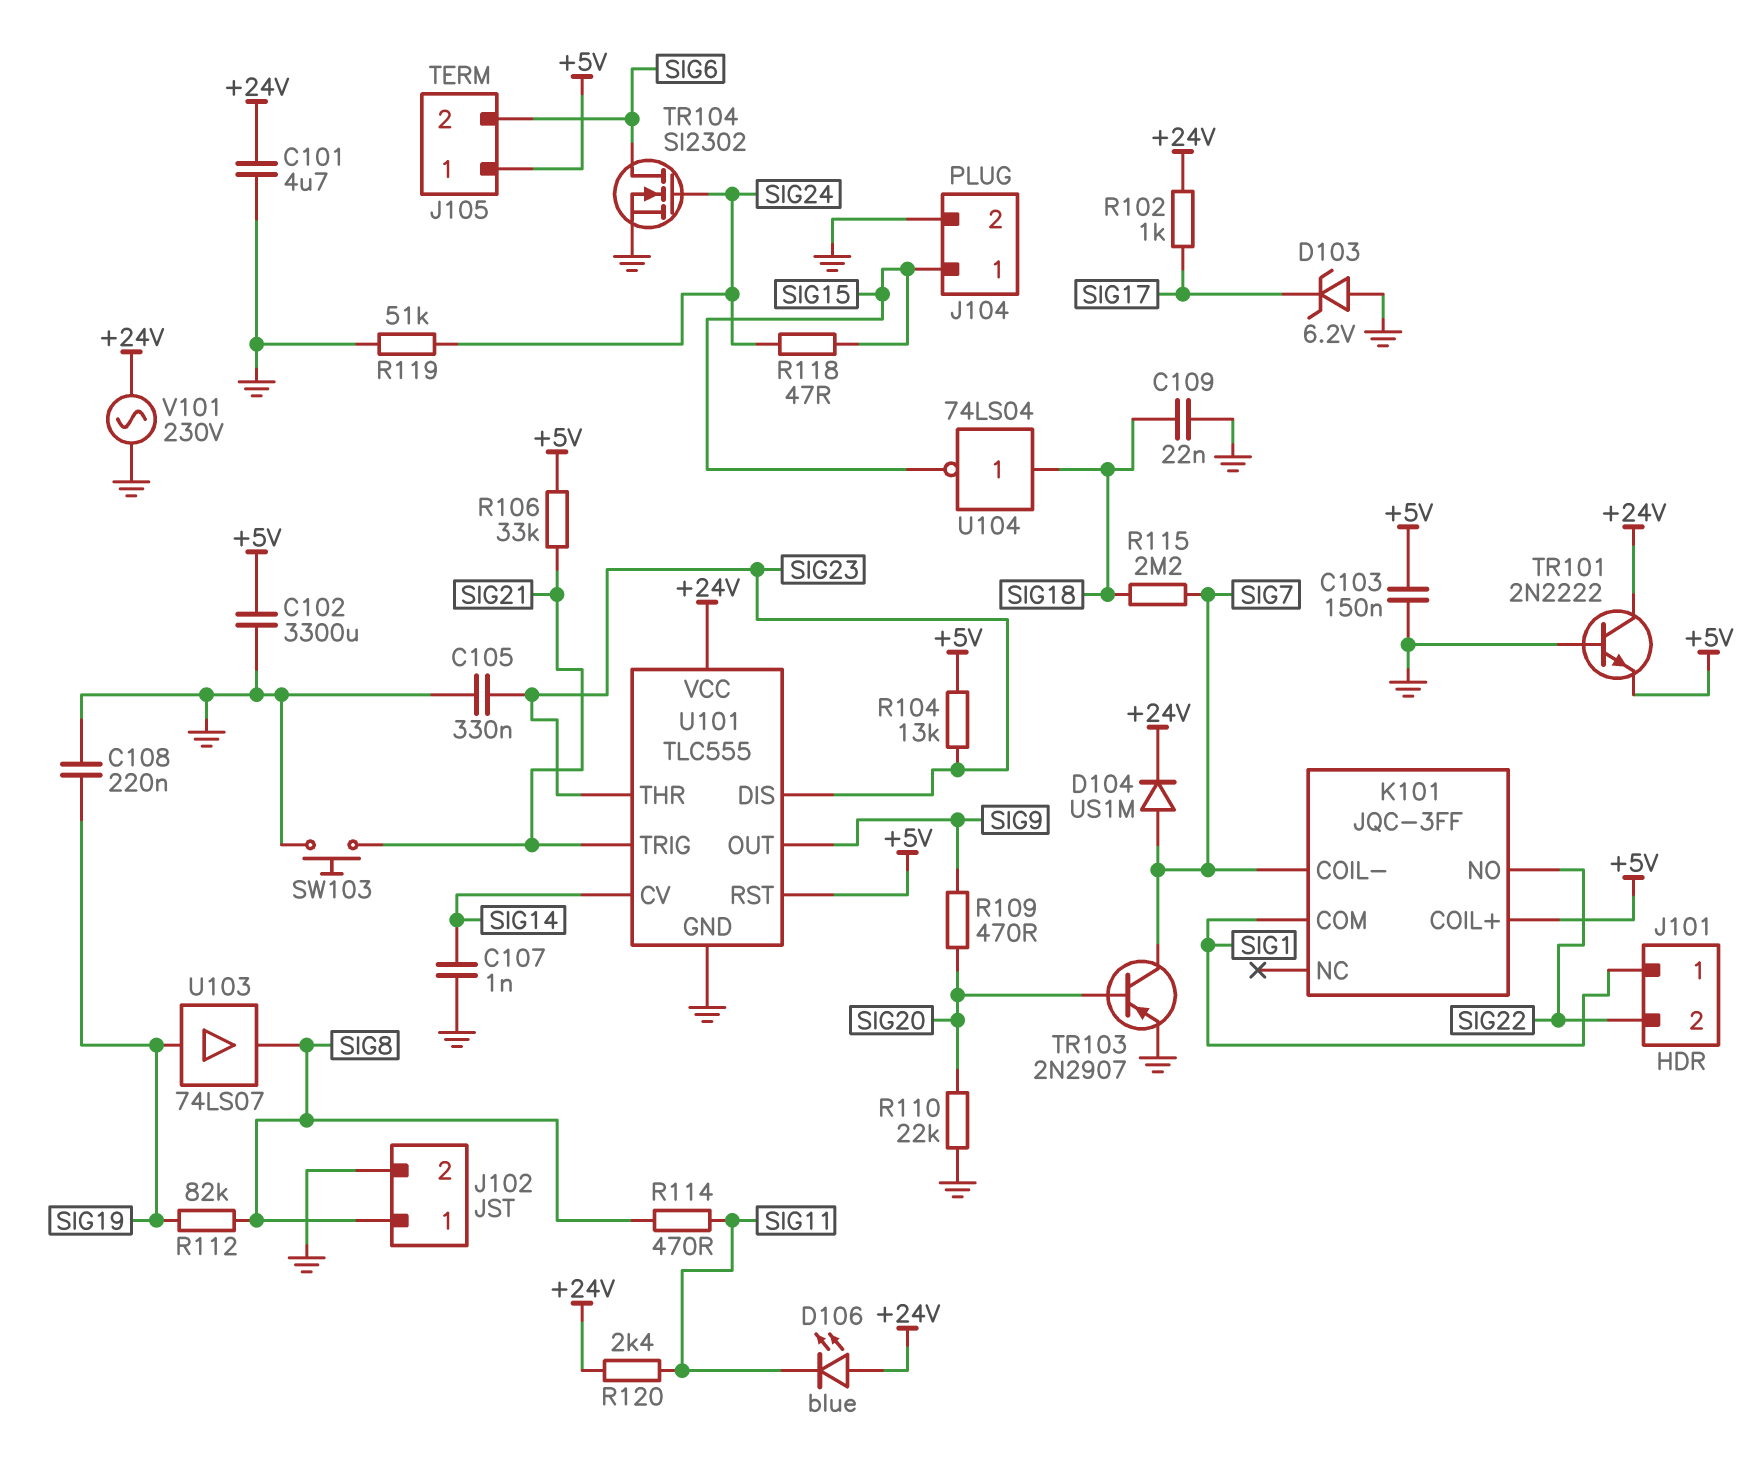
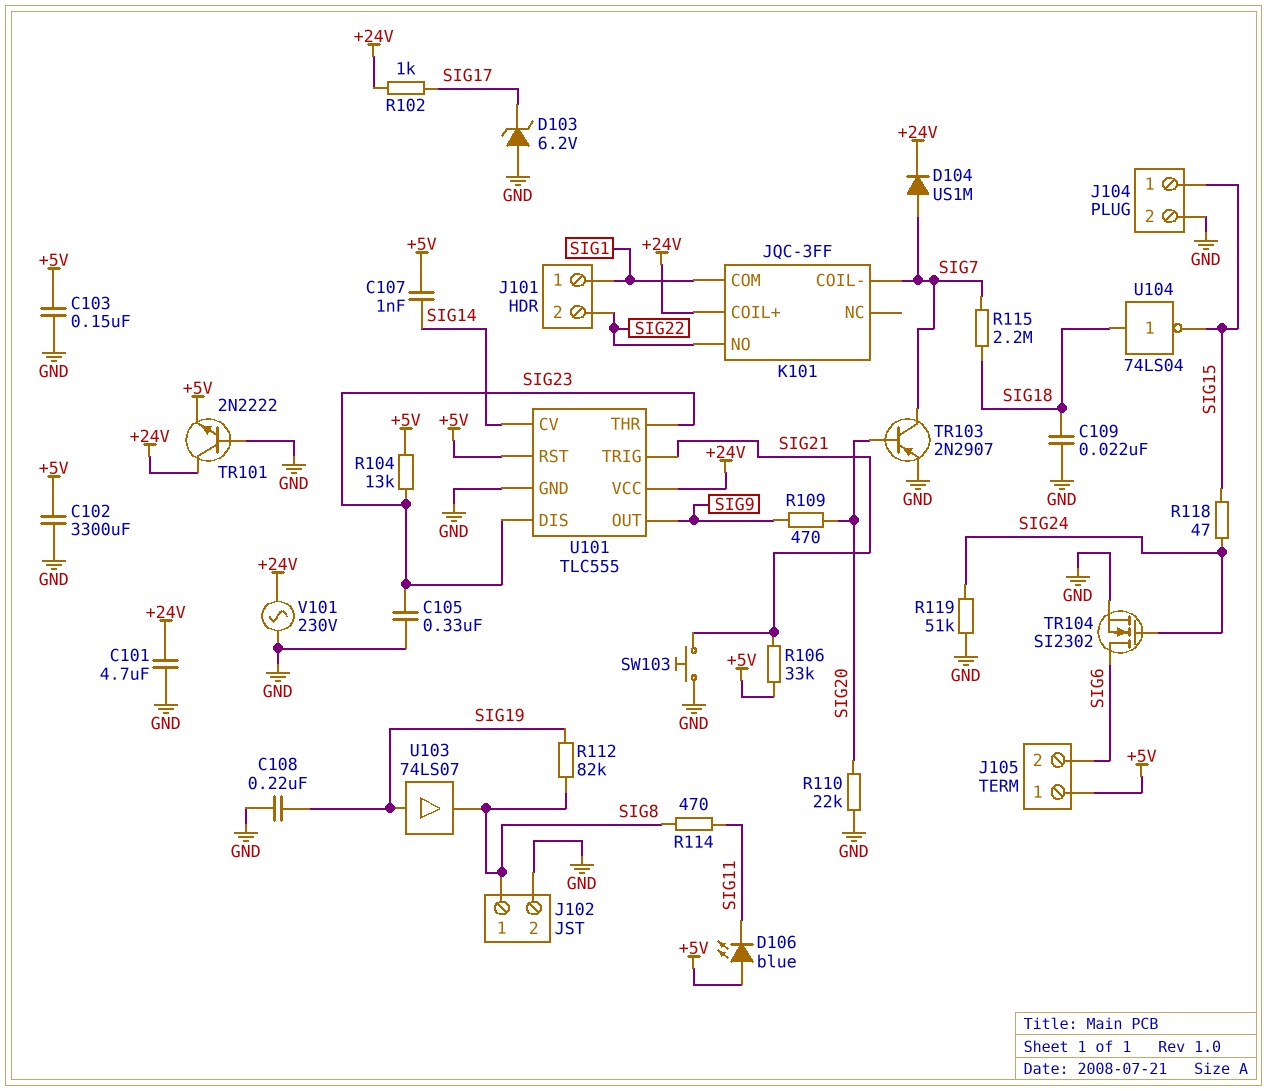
C107: 1nF (GND, SIG14) -> 1nF (+5V, SIG14)
D106: LED blue (A +24V, K SIG11) -> LED blue (A +5V, K SIG11)
K101 pin COIL+: +5V -> +24V
R120: 2.4k (+24V, SIG11) -> none

